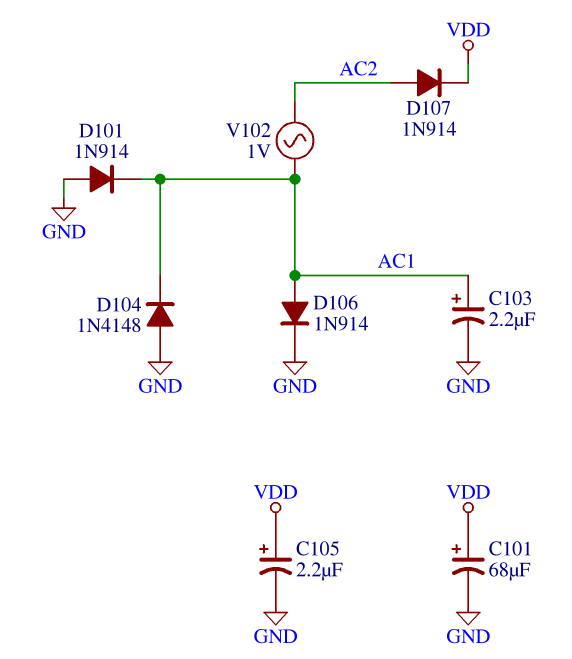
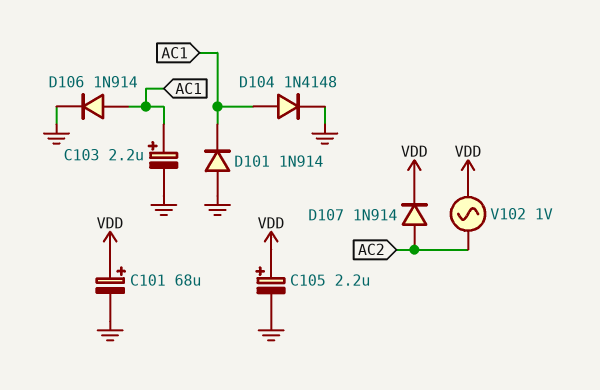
D104: diode 1N4148 (A GND, K AC1) -> diode 1N4148 (A AC1, K GND)
V102: AC 1V (AC1, AC2) -> AC 1V (AC2, VDD)

